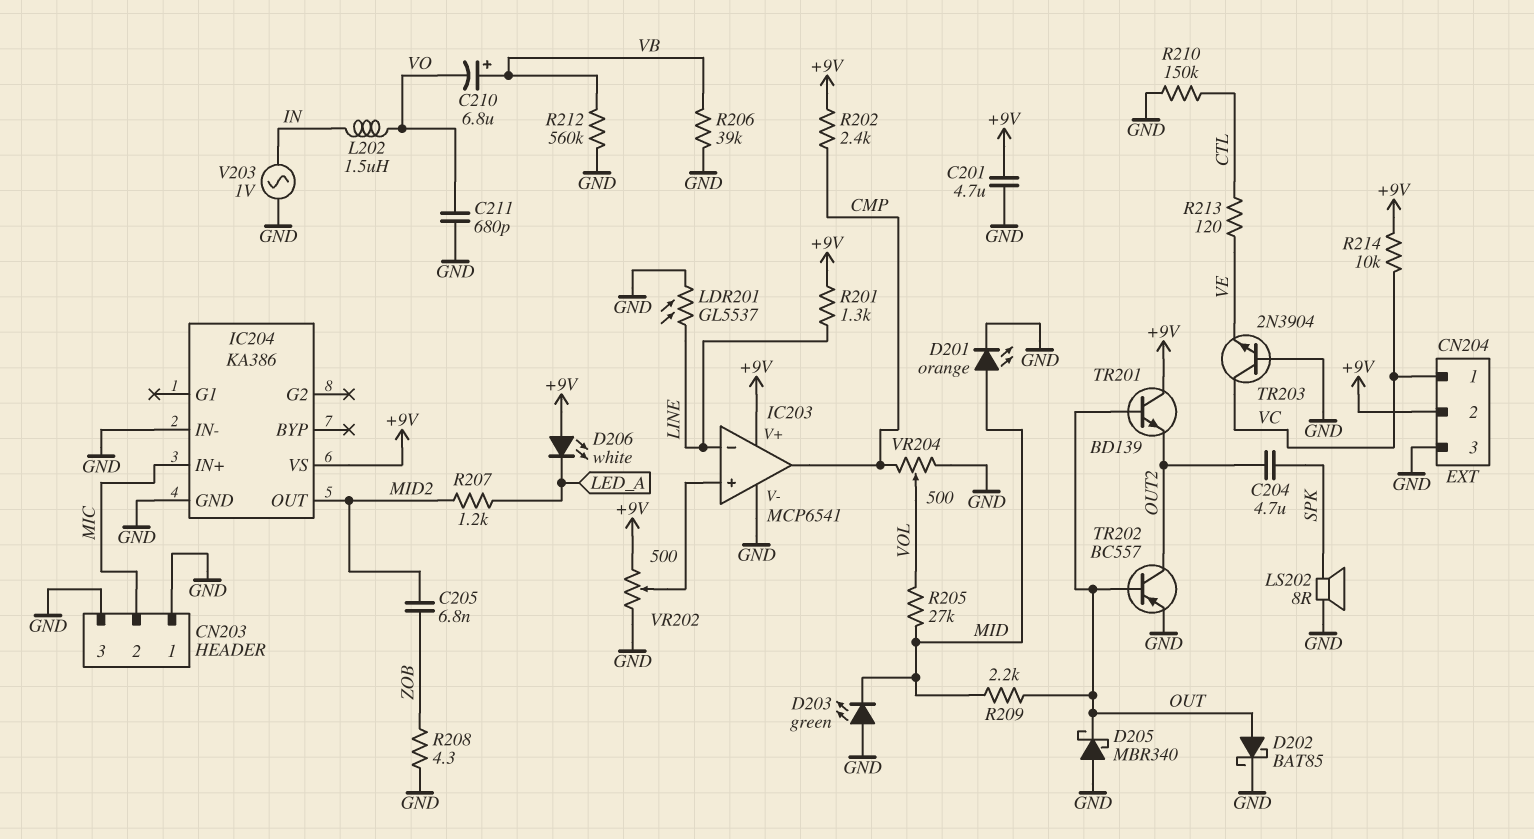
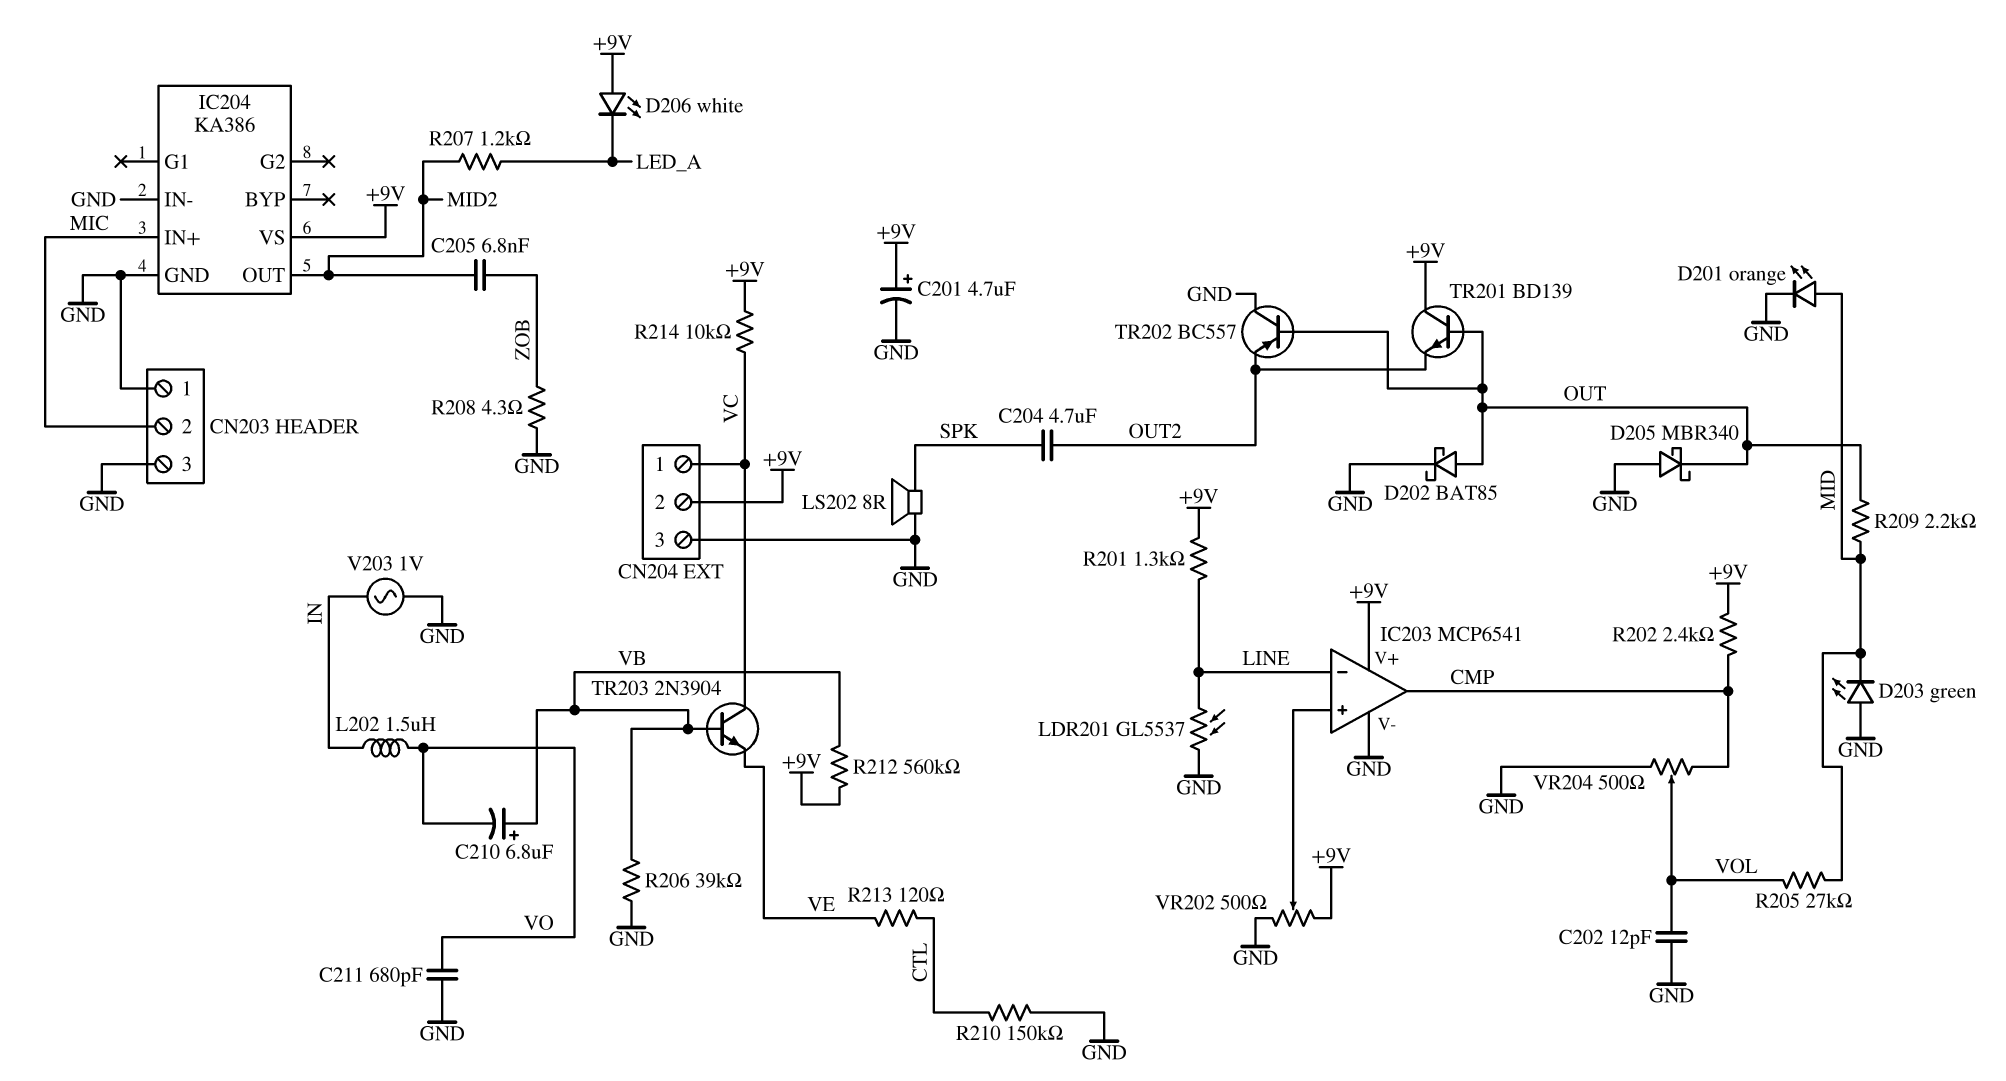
C201: 4.7uF (+9V, GND) -> 4.7uF (plus +9V, minus GND)
C202: none -> 12pF (GND, VOL)
R212: 560k (GND, VB) -> 560k (+9V, VB)
TR202: PNP BC557 (B OUT, C OUT2, E GND) -> PNP BC557 (B OUT, C GND, E OUT2)
TR203: NPN 2N3904 (B GND, C VC, E VE) -> NPN 2N3904 (B VB, C VC, E VE)

